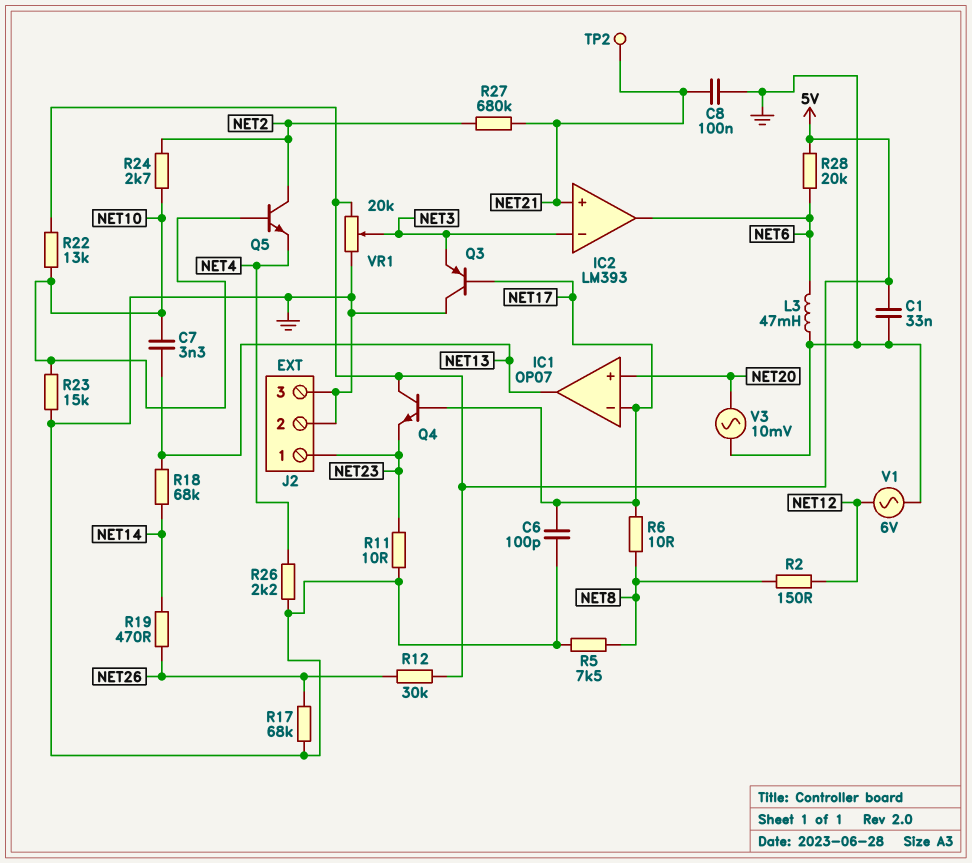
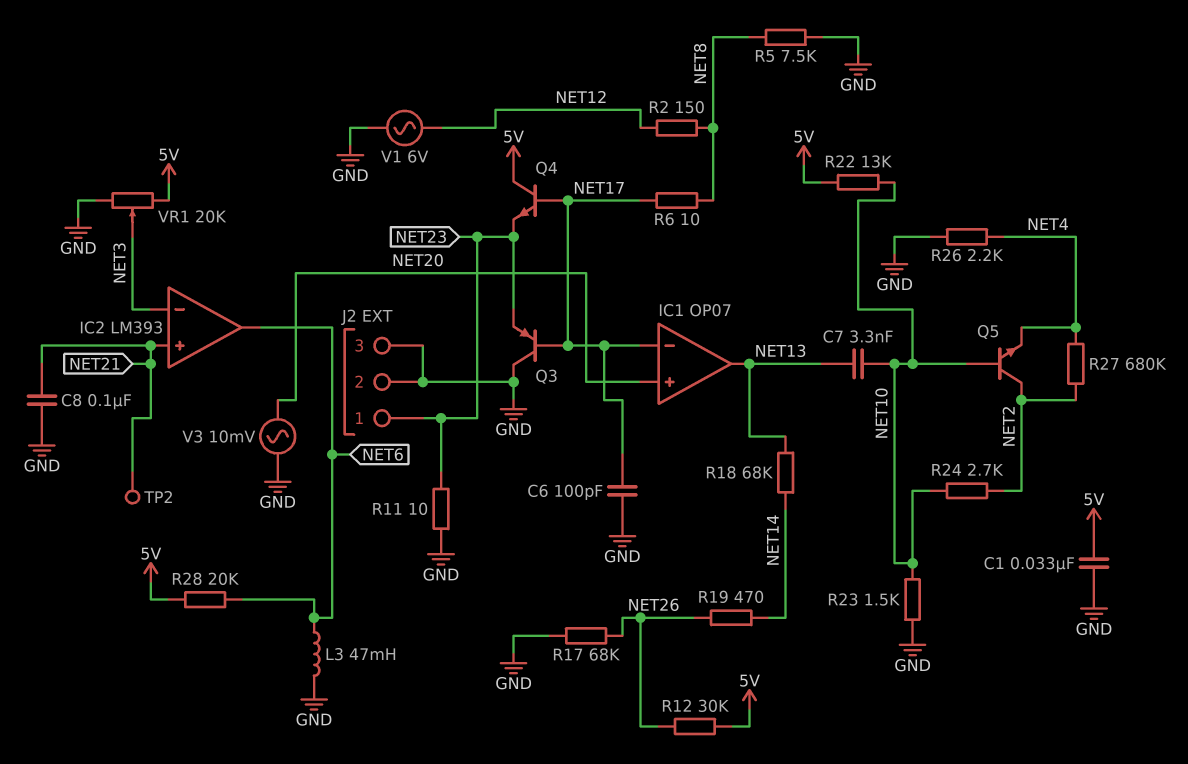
Q3: PNP (B NET17, C GND, E NET3) -> PNP (B NET17, C GND, E NET23)
R23: 15k (GND, NET10) -> 1.5k (GND, NET10)
R27: 680k (NET2, NET21) -> 680k (NET2, NET4)

